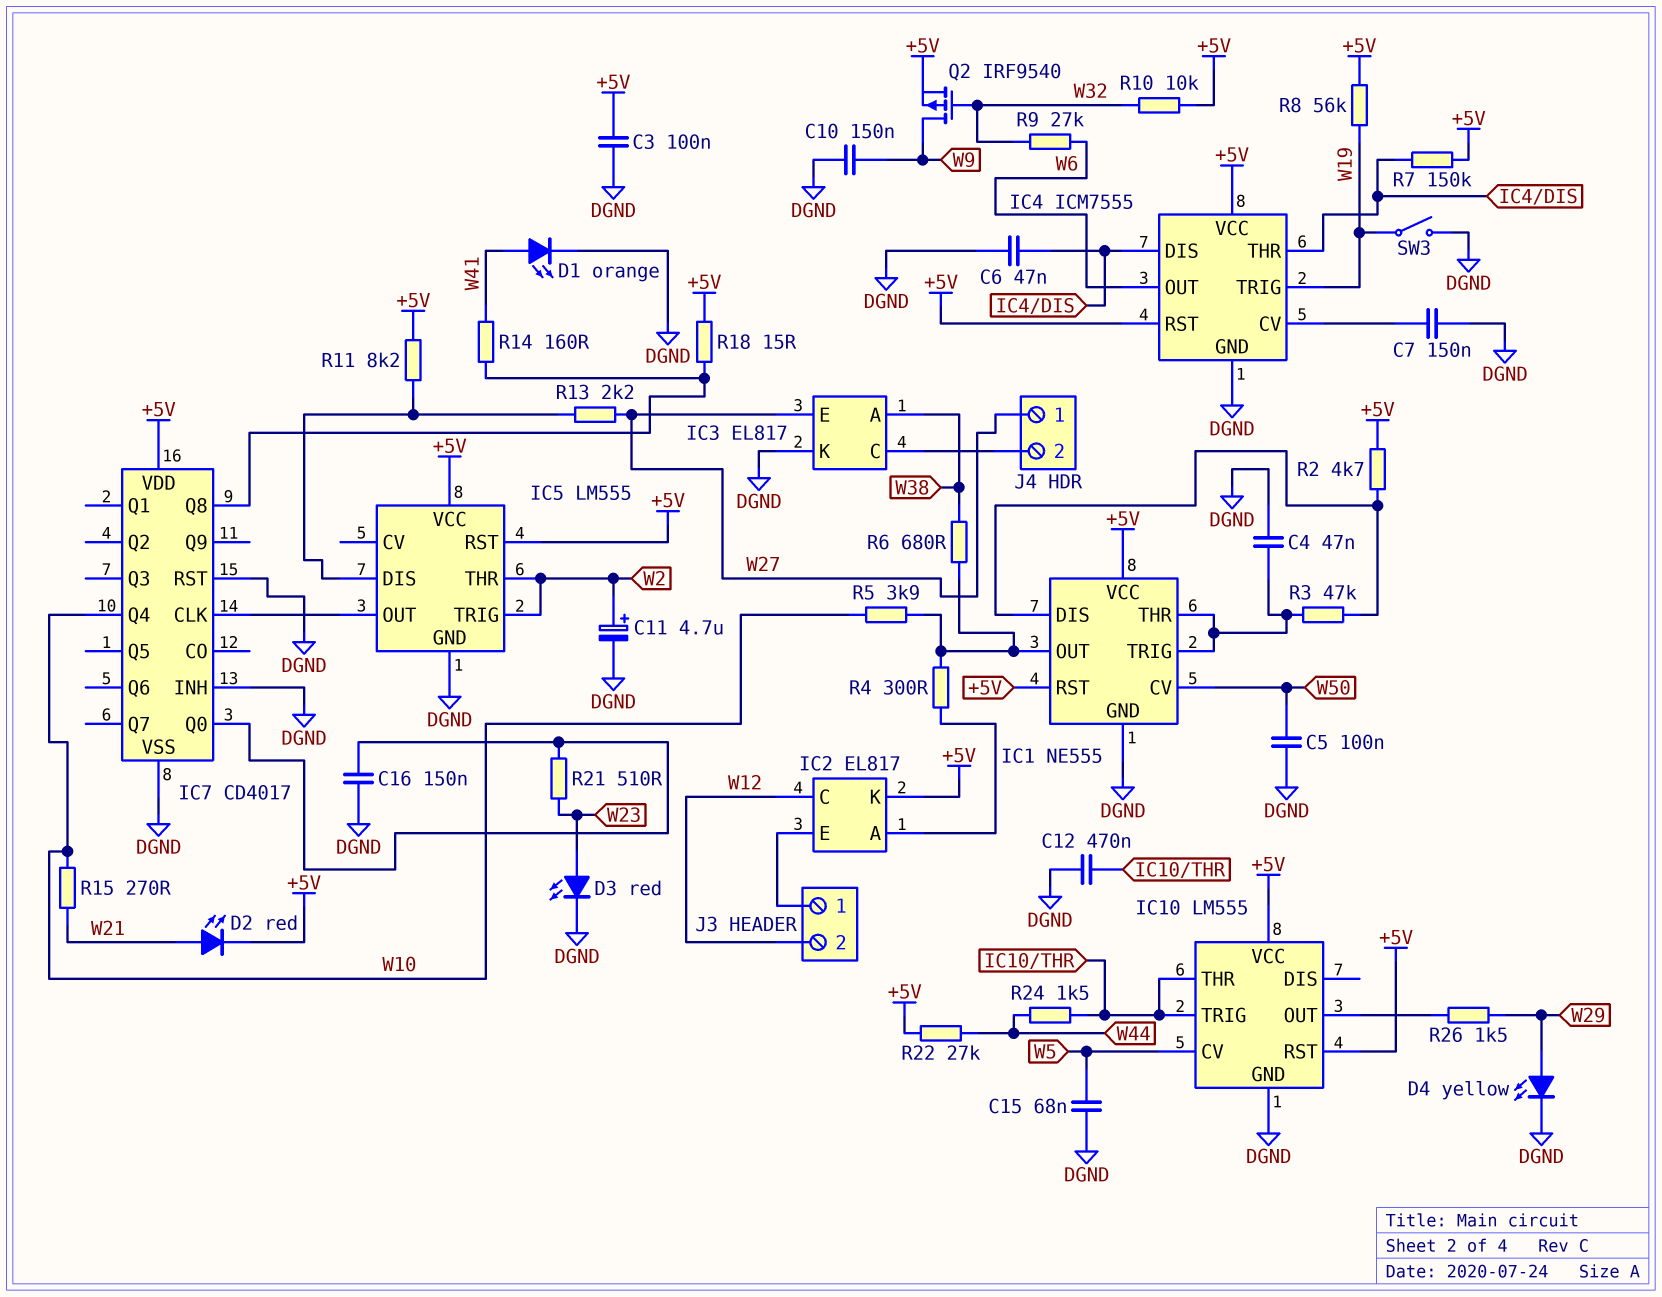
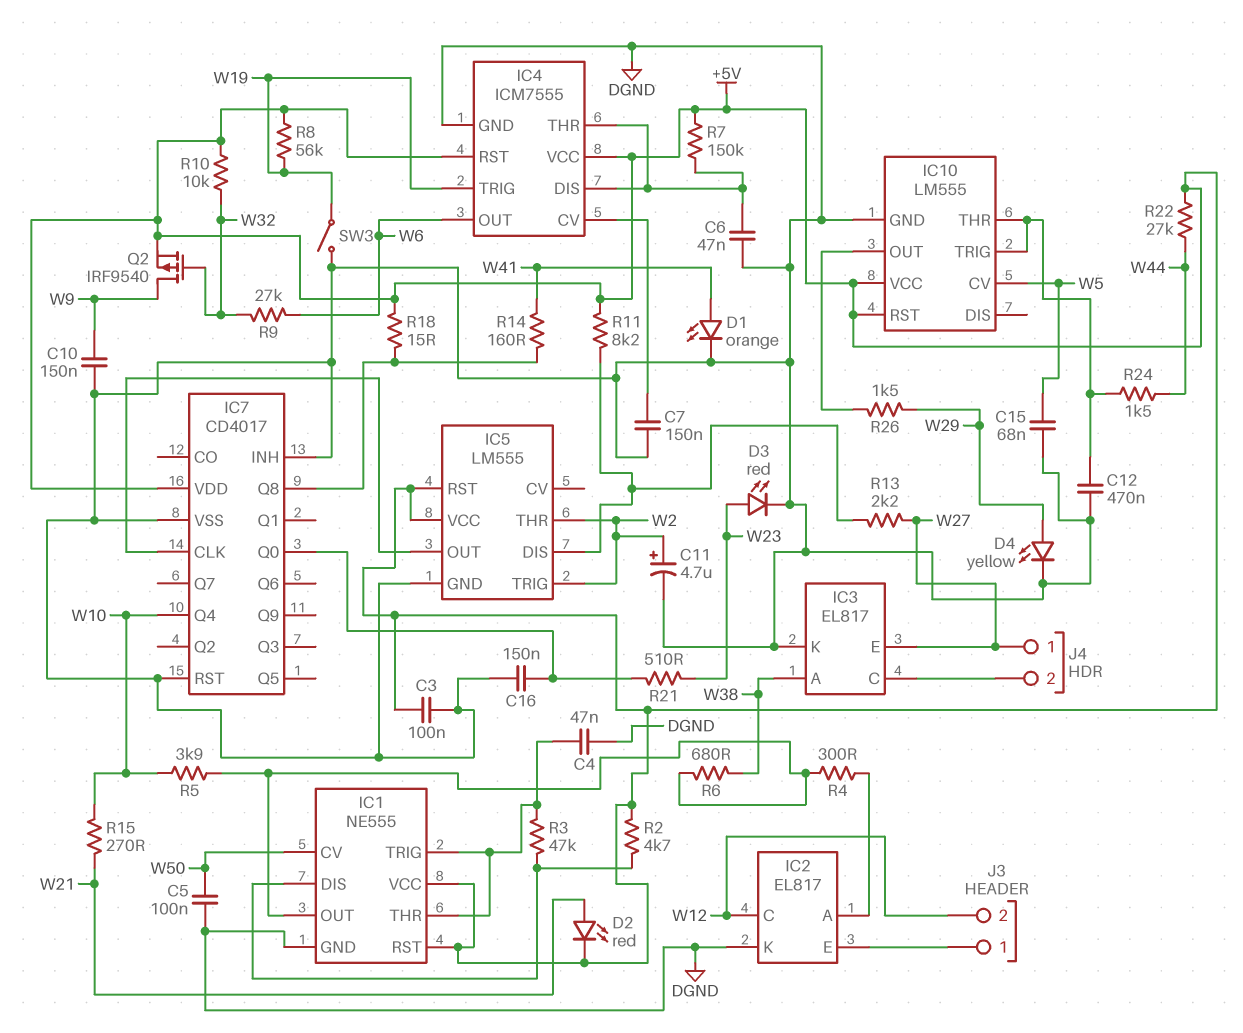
IC2 pin K: +5V -> DGND

